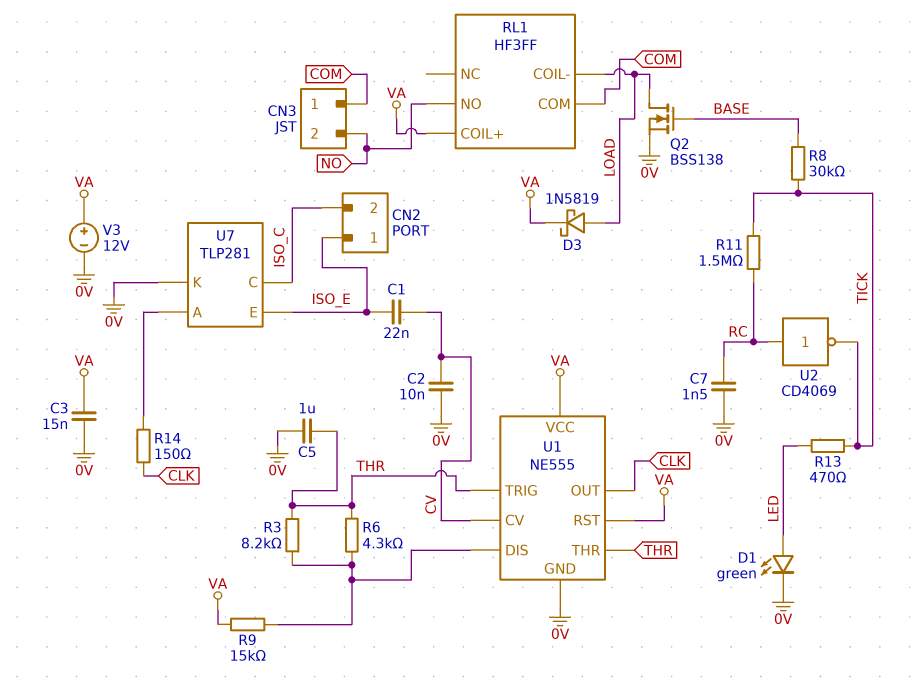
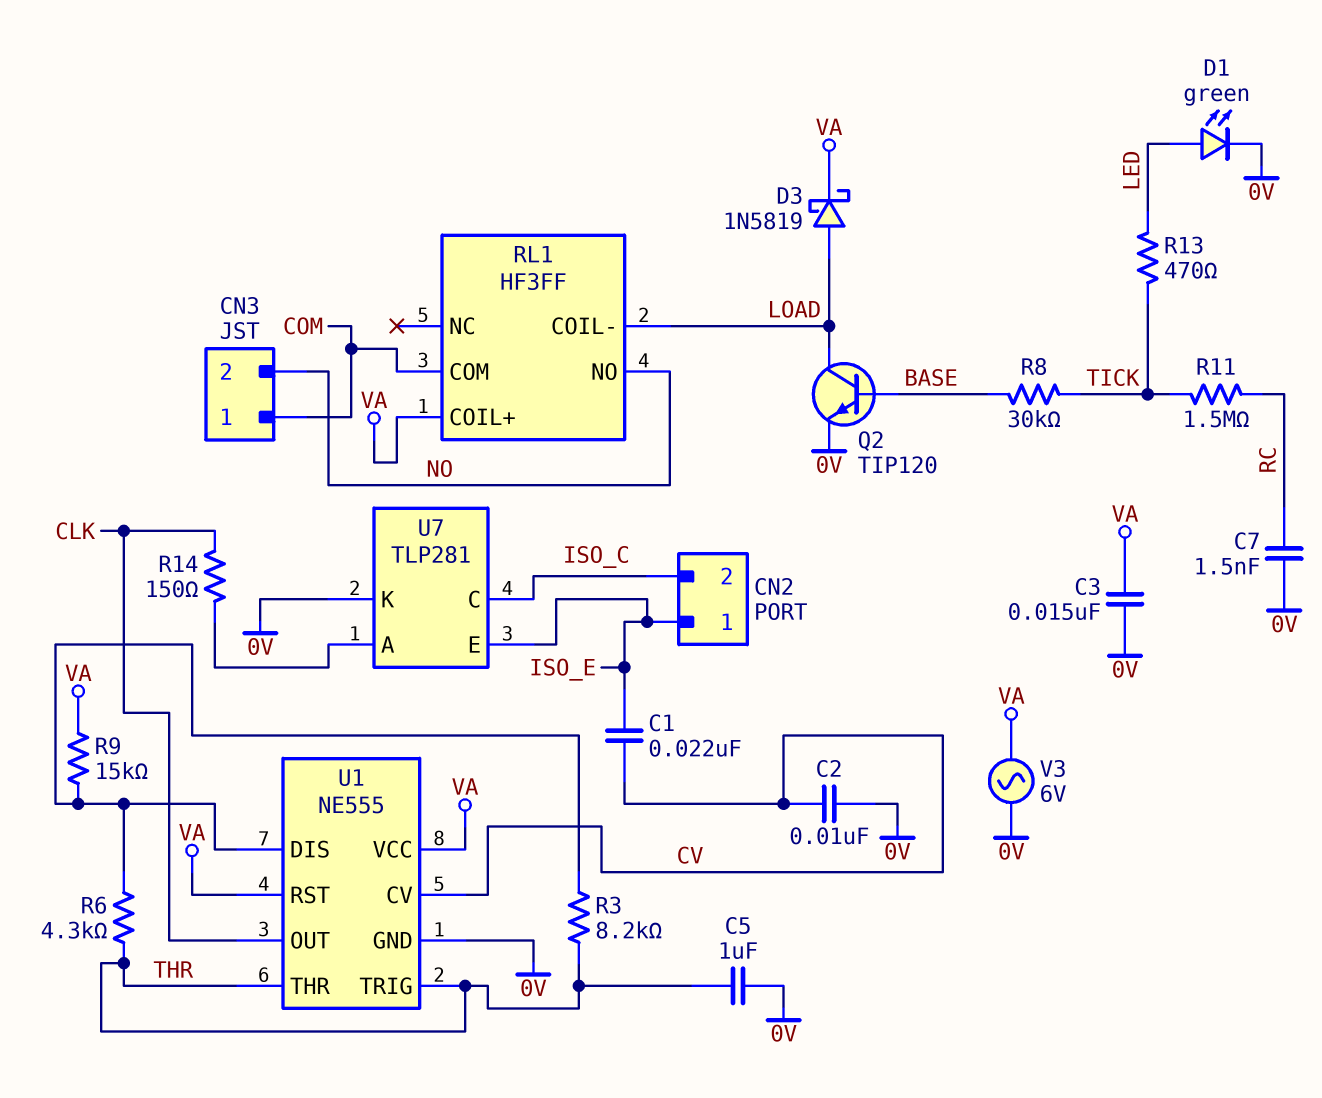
Q2: NMOS BSS138 (G BASE, D LOAD, S 0V) -> NPN TIP120 (B BASE, C LOAD, E 0V)
U2: NOT CD4069 (in RC, out TICK) -> none
V3: 12V (plus VA, minus 0V) -> AC 6V (0V, VA)

